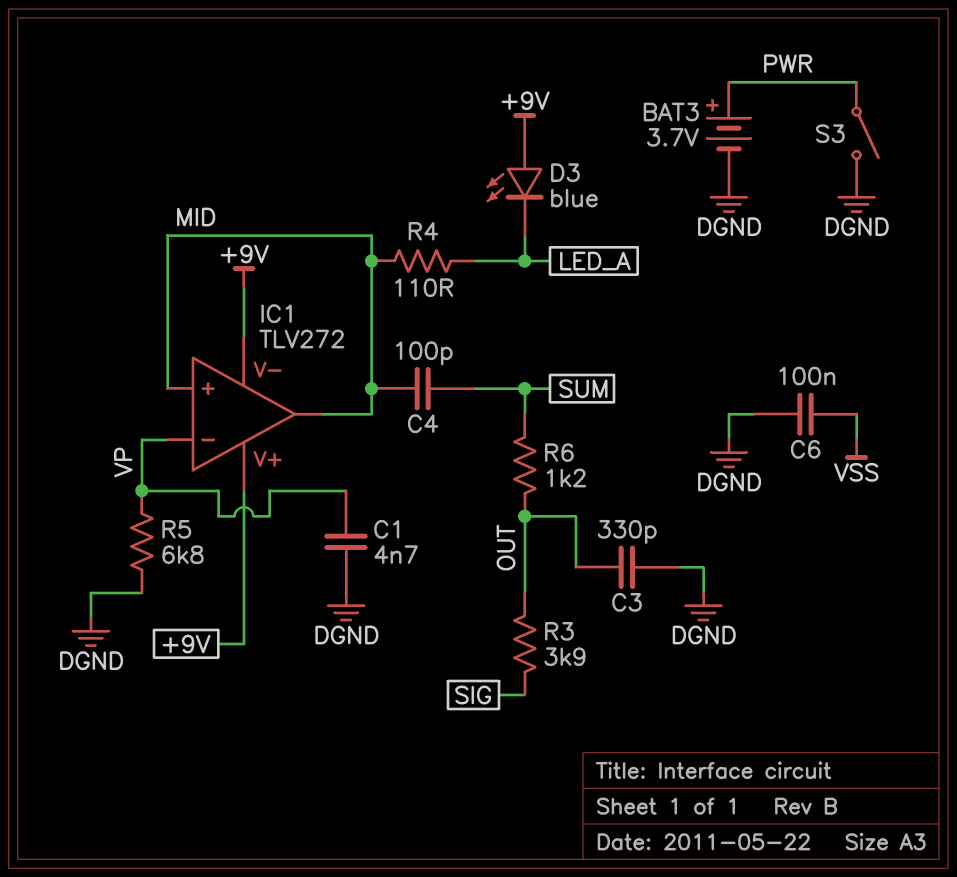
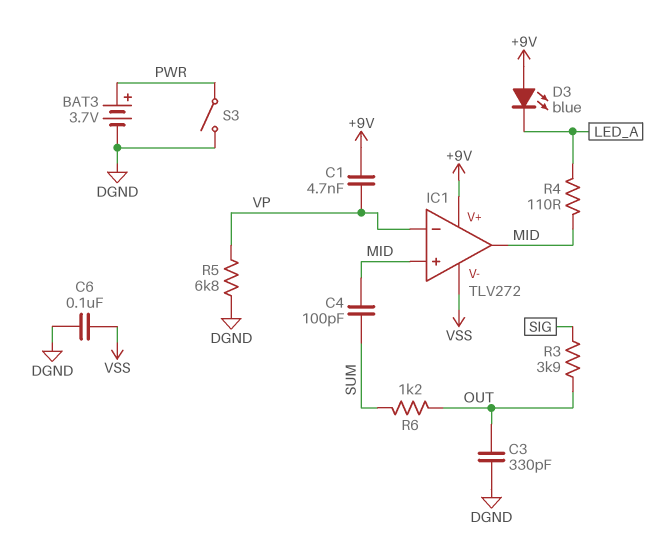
C1: 4.7nF (DGND, VP) -> 4.7nF (+9V, VP)
IC1 pin V-: +9V -> VSS

